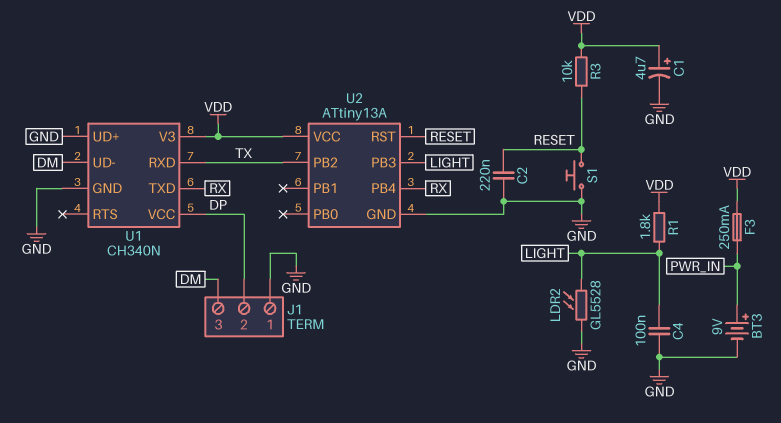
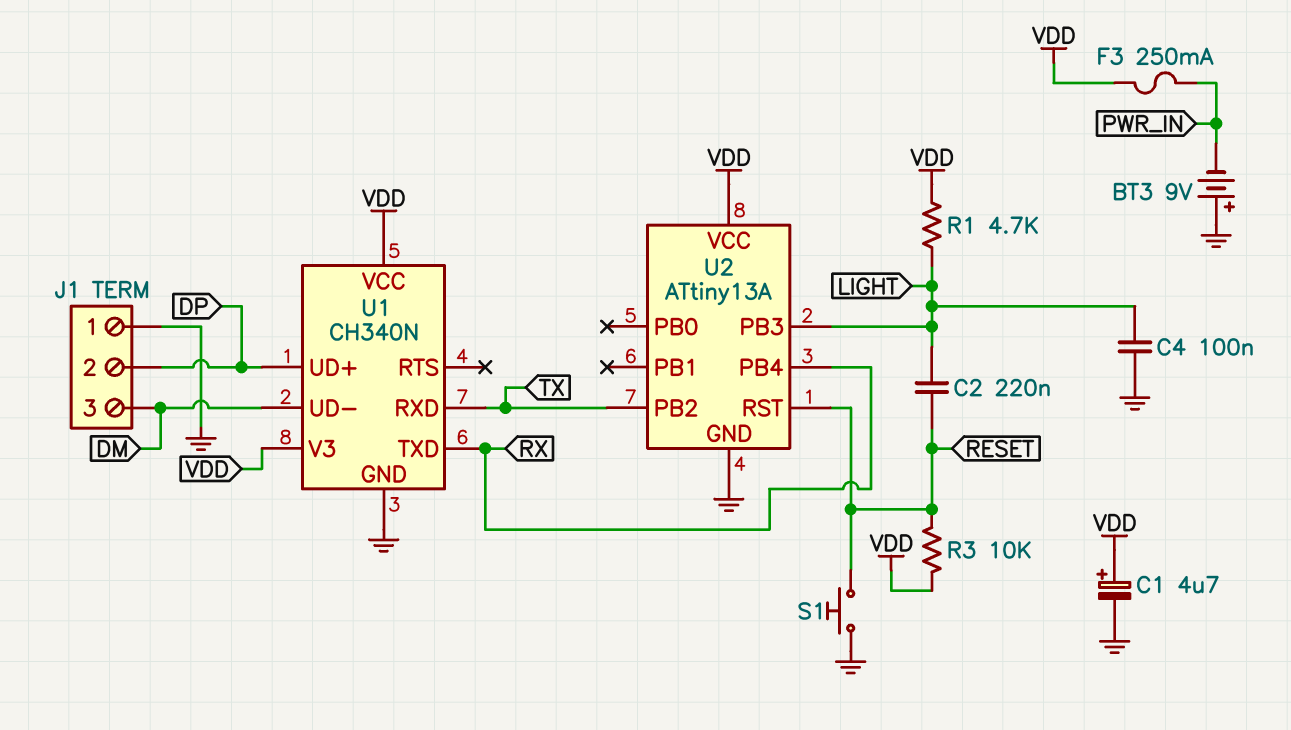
BT3: 9V (plus PWR_IN, minus GND) -> 9V (plus GND, minus PWR_IN)
C2: 220nF (GND, RESET) -> 220nF (LIGHT, RESET)
LDR2: GL5528 (GND, LIGHT) -> none
R1: 1.8k (LIGHT, VDD) -> 4.7k (LIGHT, VDD)
U1 pin UD+: GND -> DP
U1 pin VCC: DP -> VDD

